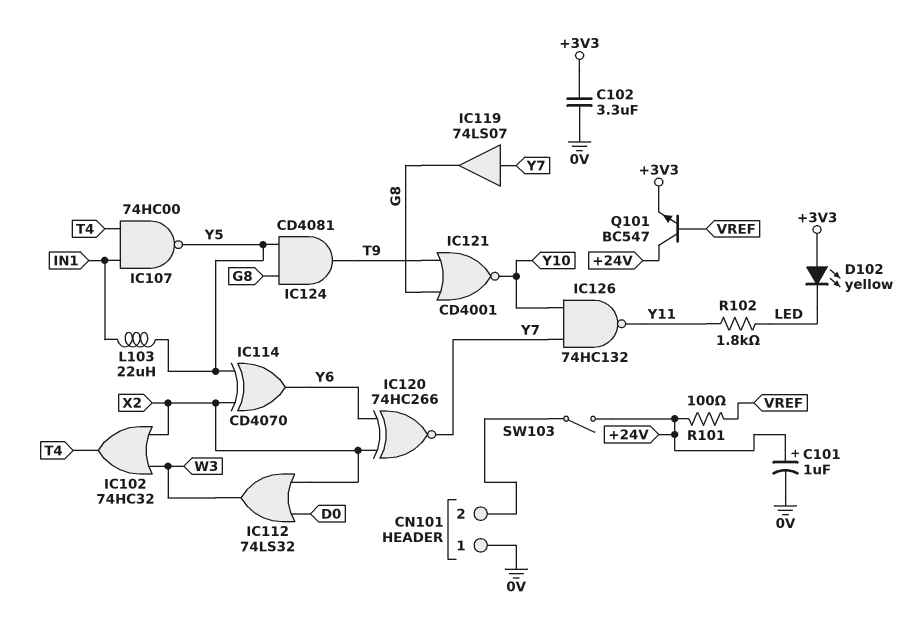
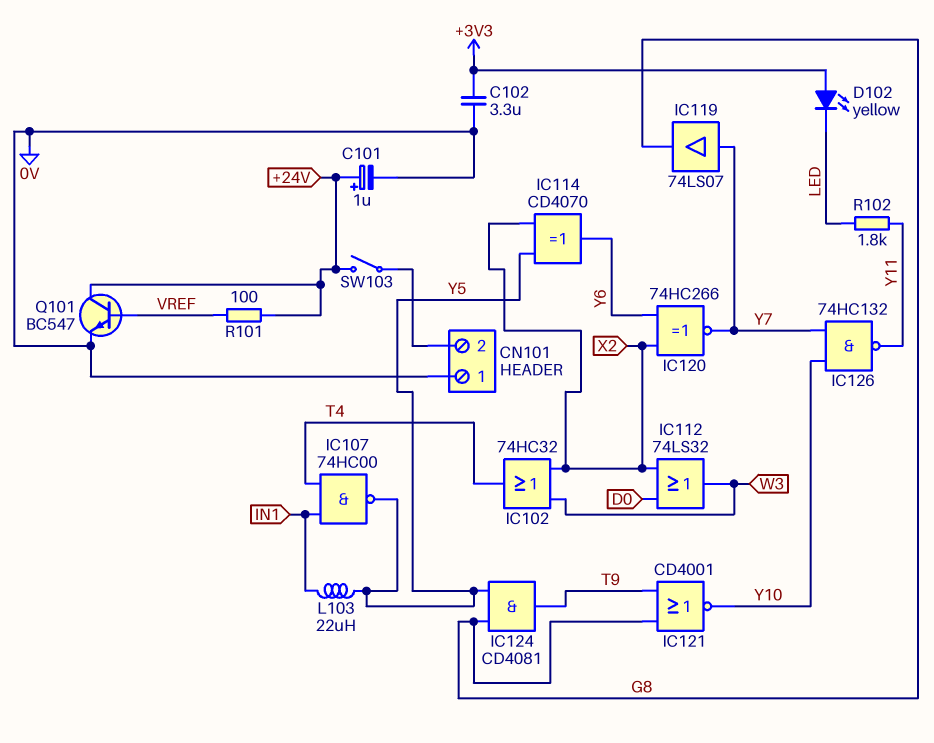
Q101: NPN BC547 (B VREF, C +24V, E +3V3) -> NPN BC547 (B VREF, C +24V, E 0V)

